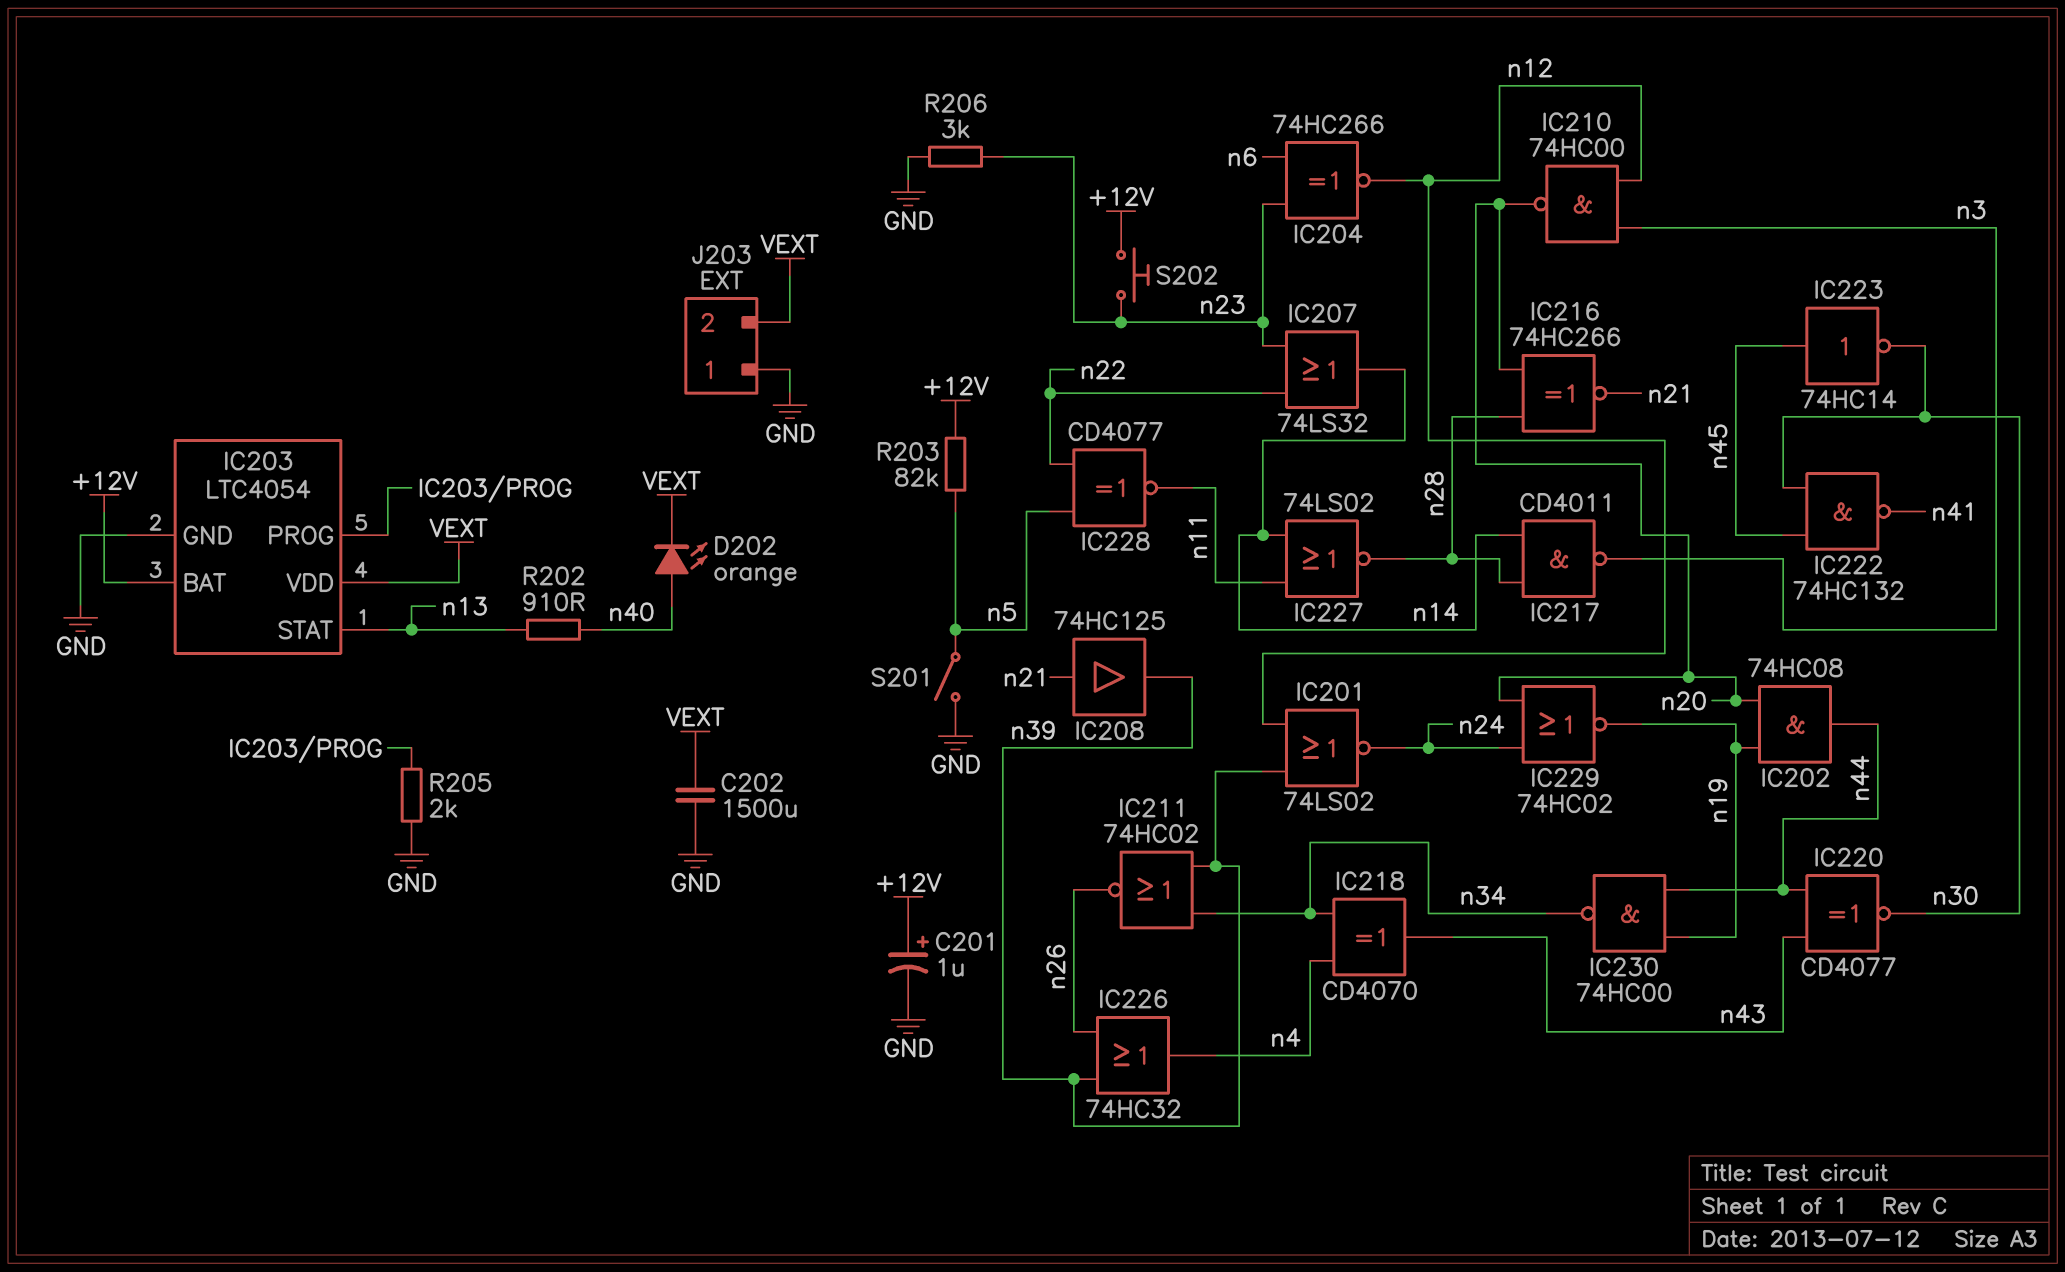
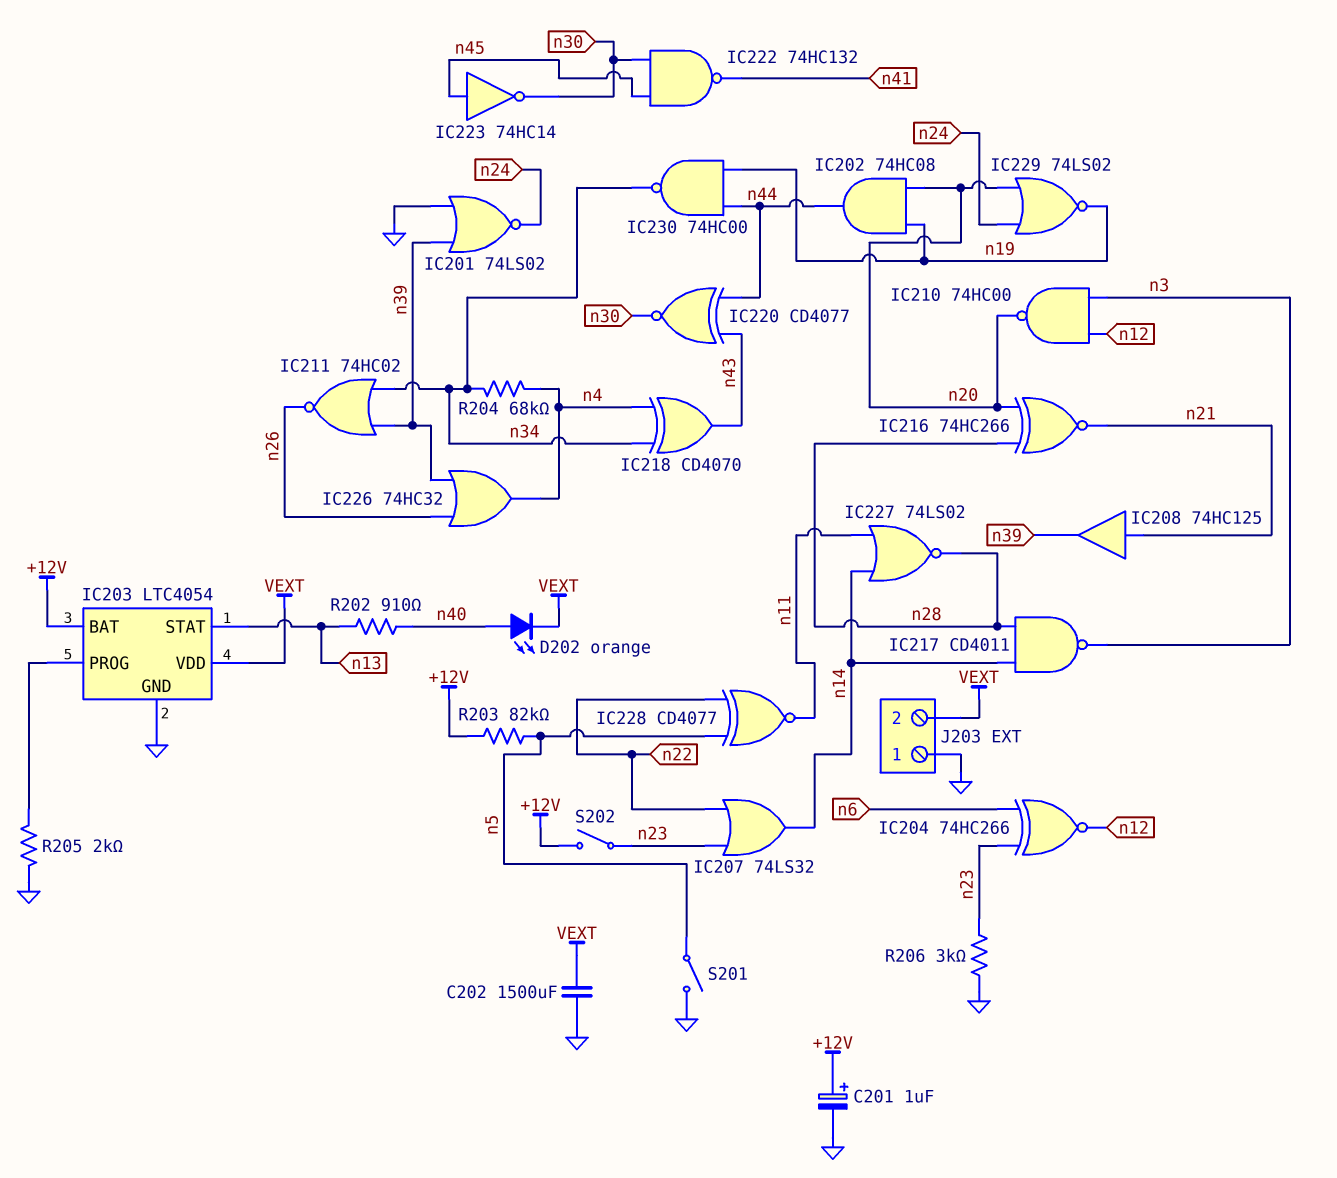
IC201: NOR 74LS02 (in n12, in n39, out n24) -> NOR 74LS02 (in GND, in n39, out n24)
IC229: NOR 74HC02 (in n20, in n24, out n19) -> NOR 74LS02 (in n20, in n24, out n19)
R204: none -> 68k (n4, n34)
S202: button (+12V, n23) -> switch (+12V, n23)

